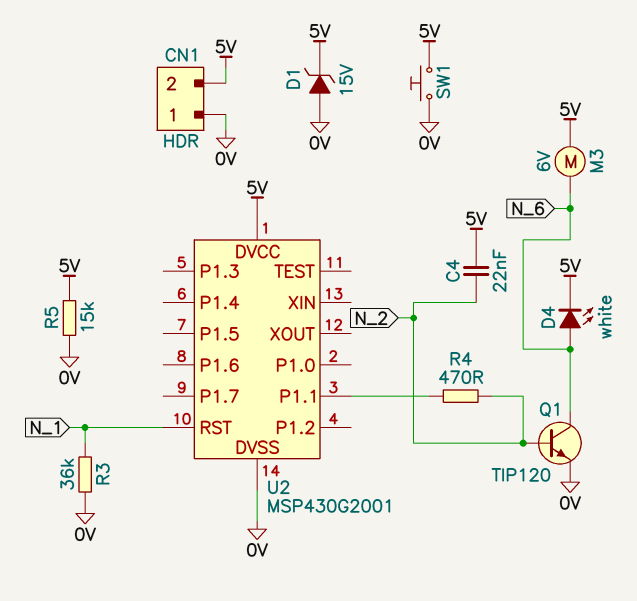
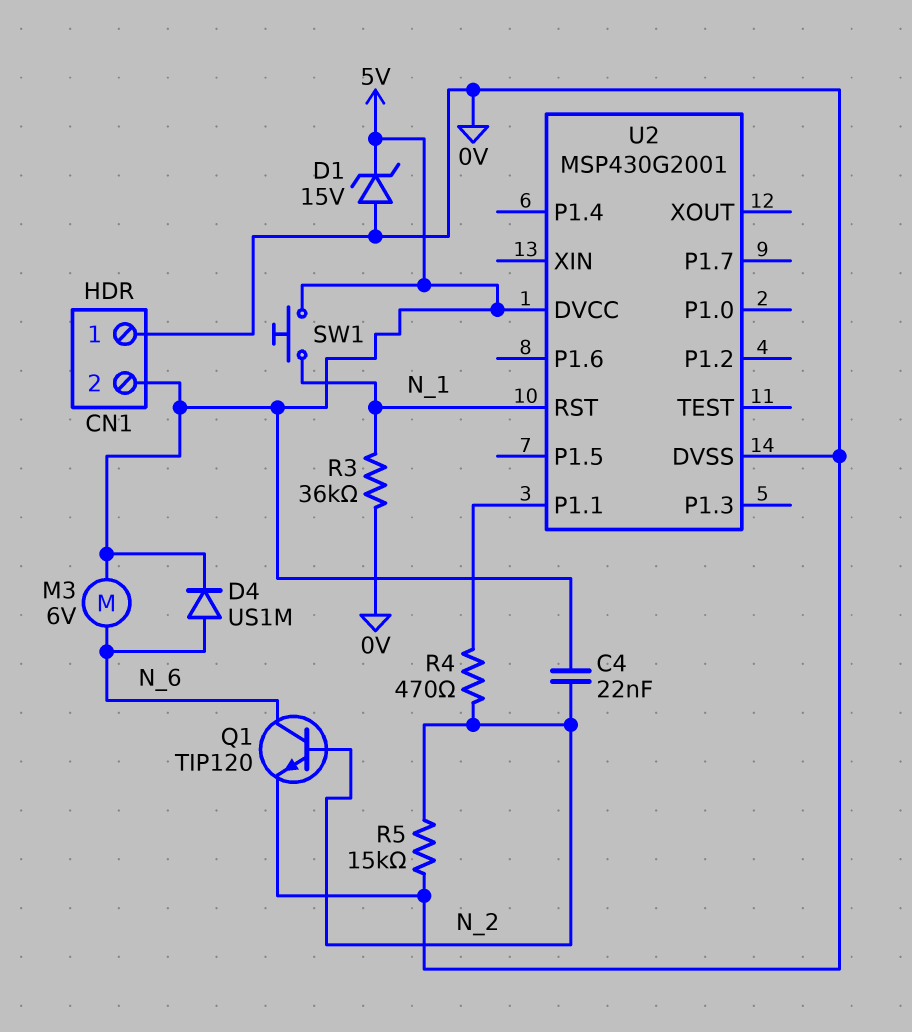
D4: LED white (A N_6, K 5V) -> diode US1M (A N_6, K 5V)
R5: 15k (0V, 5V) -> 15k (0V, N_2)
SW1: button (0V, 5V) -> button (5V, N_1)

